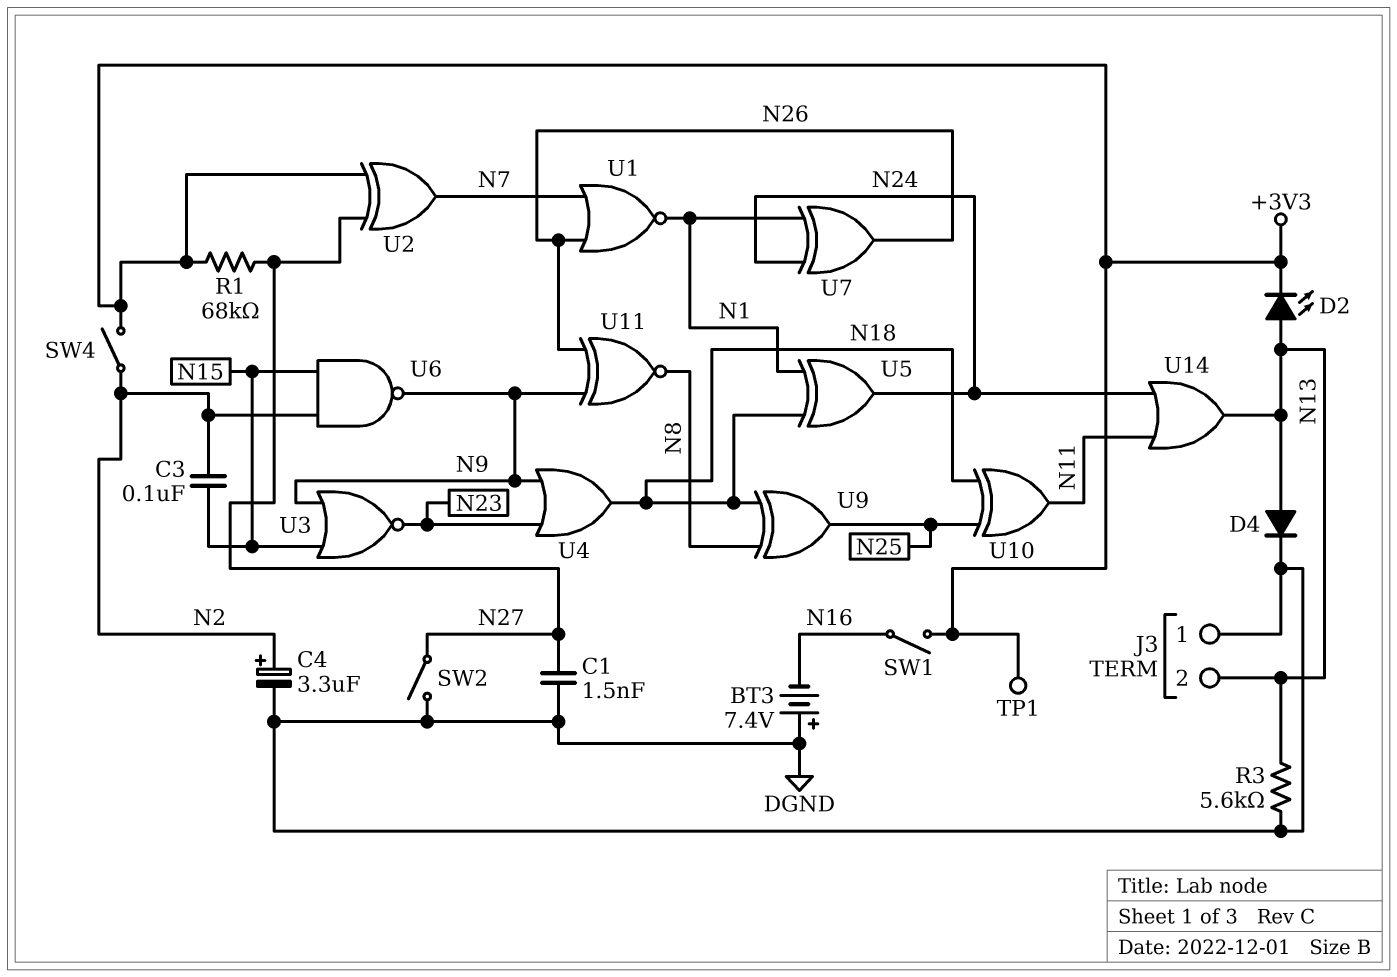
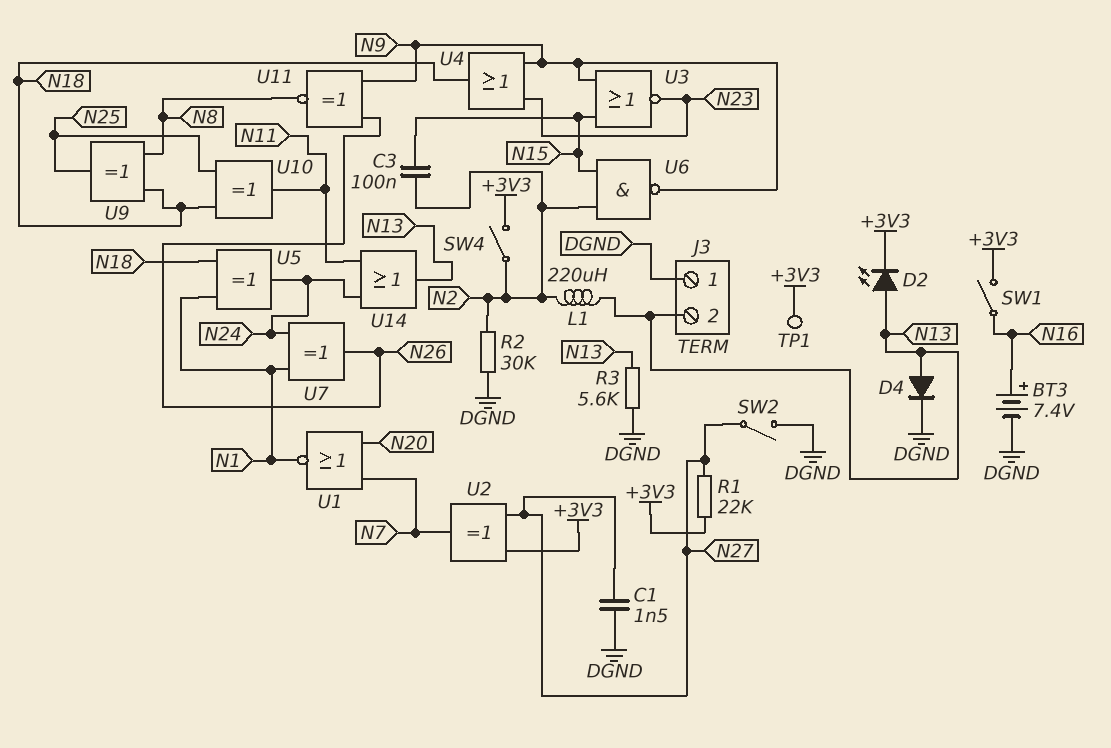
BT3: 7.4V (plus DGND, minus N16) -> 7.4V (plus N16, minus DGND)
C4: 3.3uF (plus N2, minus DGND) -> none
L1: none -> 220uH (N2, N13)
R1: 68k (+3V3, N27) -> 22k (+3V3, N27)
R2: none -> 30k (DGND, N2)
U1: NOR (in N7, in N26, out N1) -> NOR (in N7, in N20, out N1)

